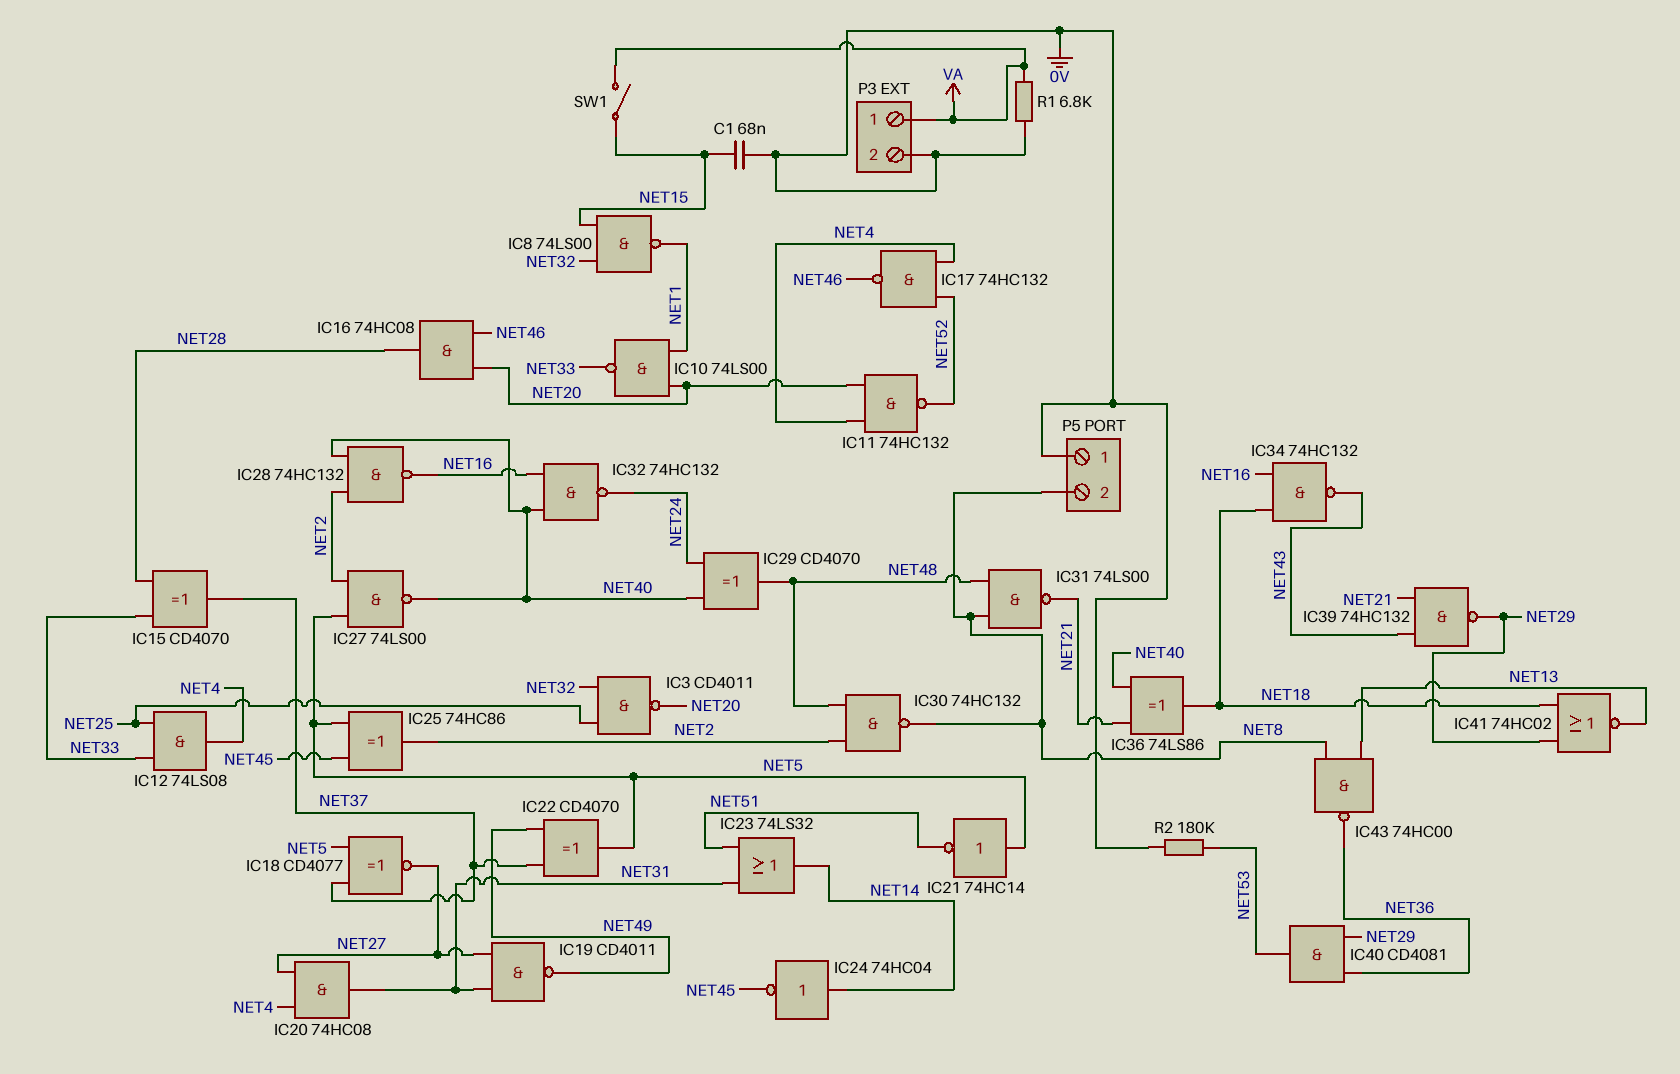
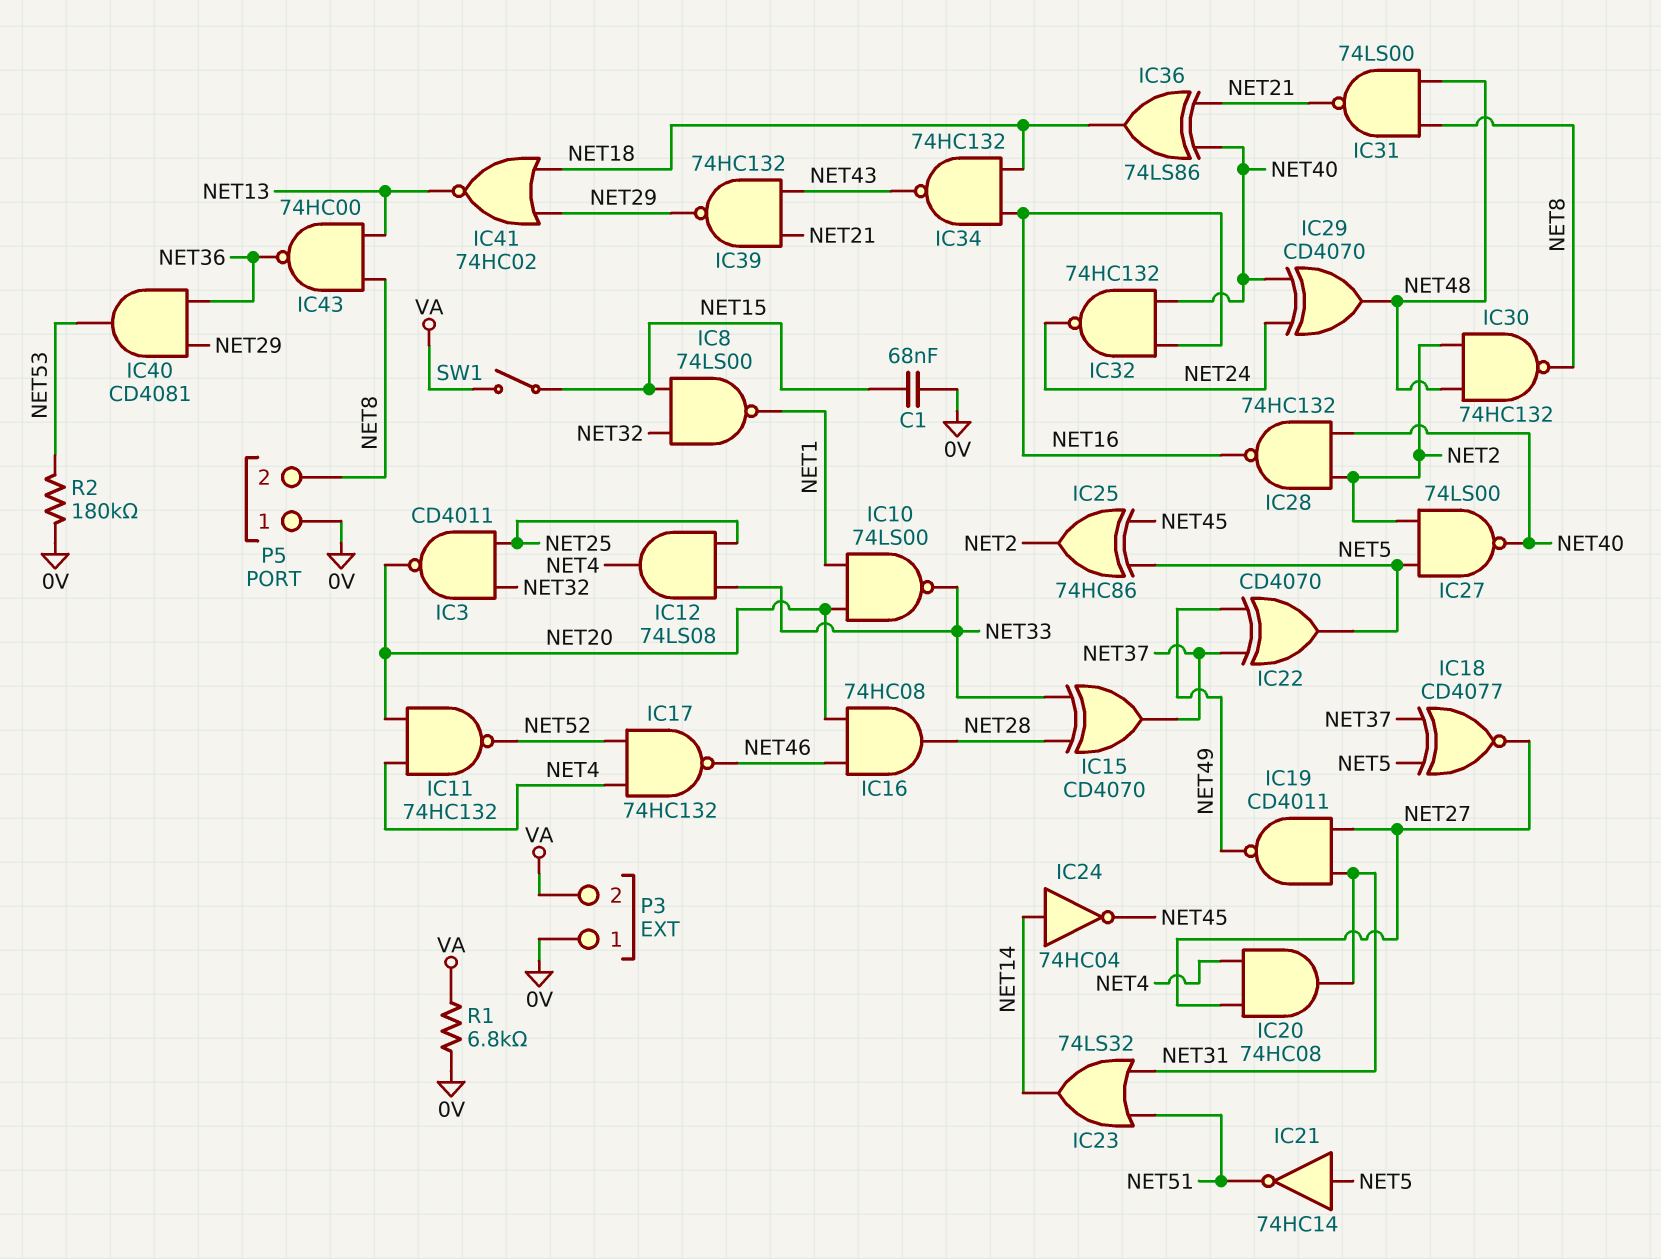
P3 pin 1: VA -> 0V
P3 pin 2: 0V -> VA

